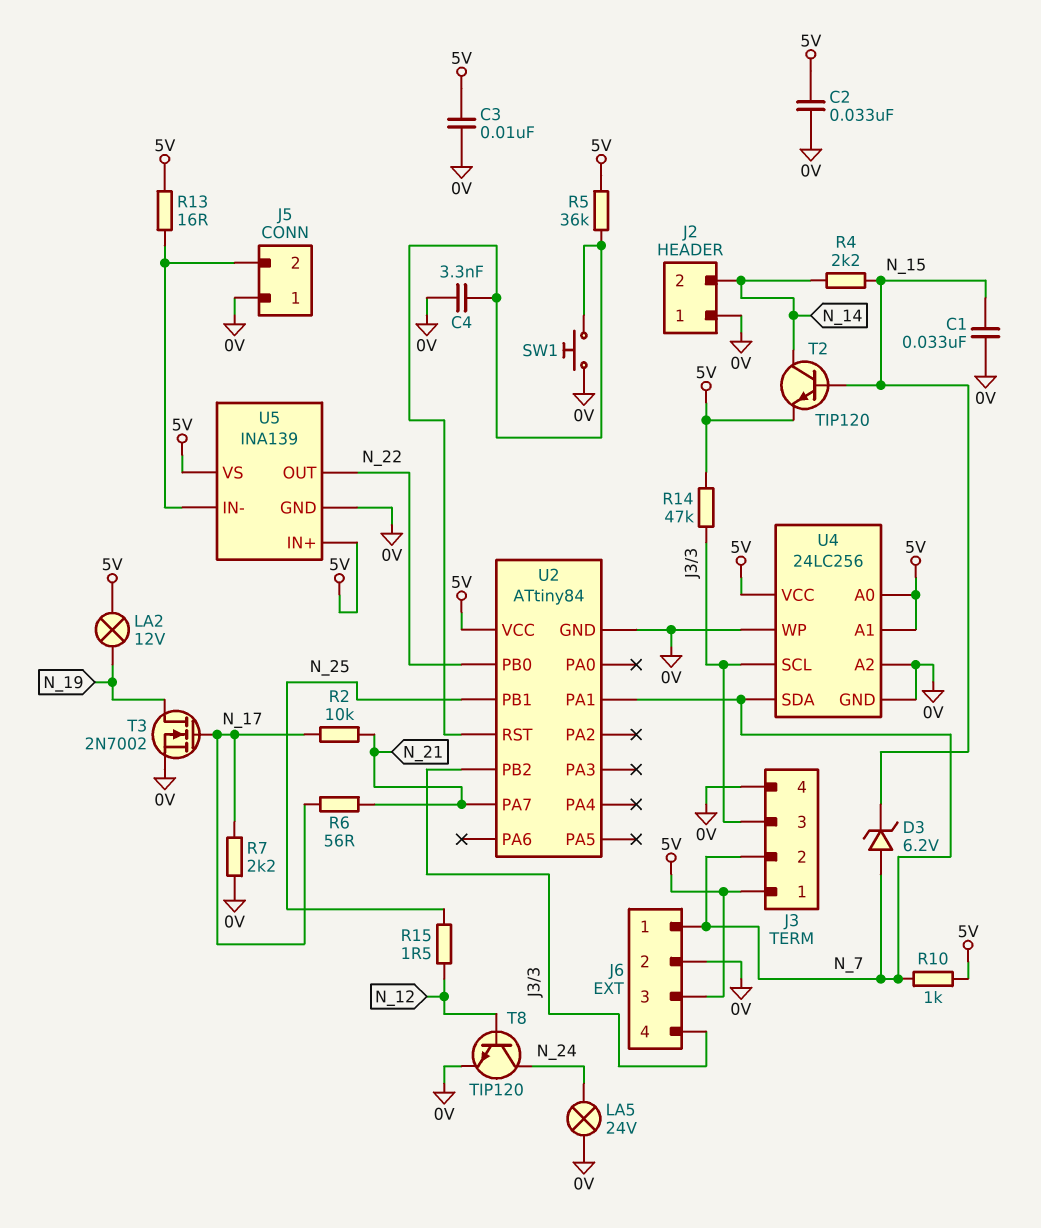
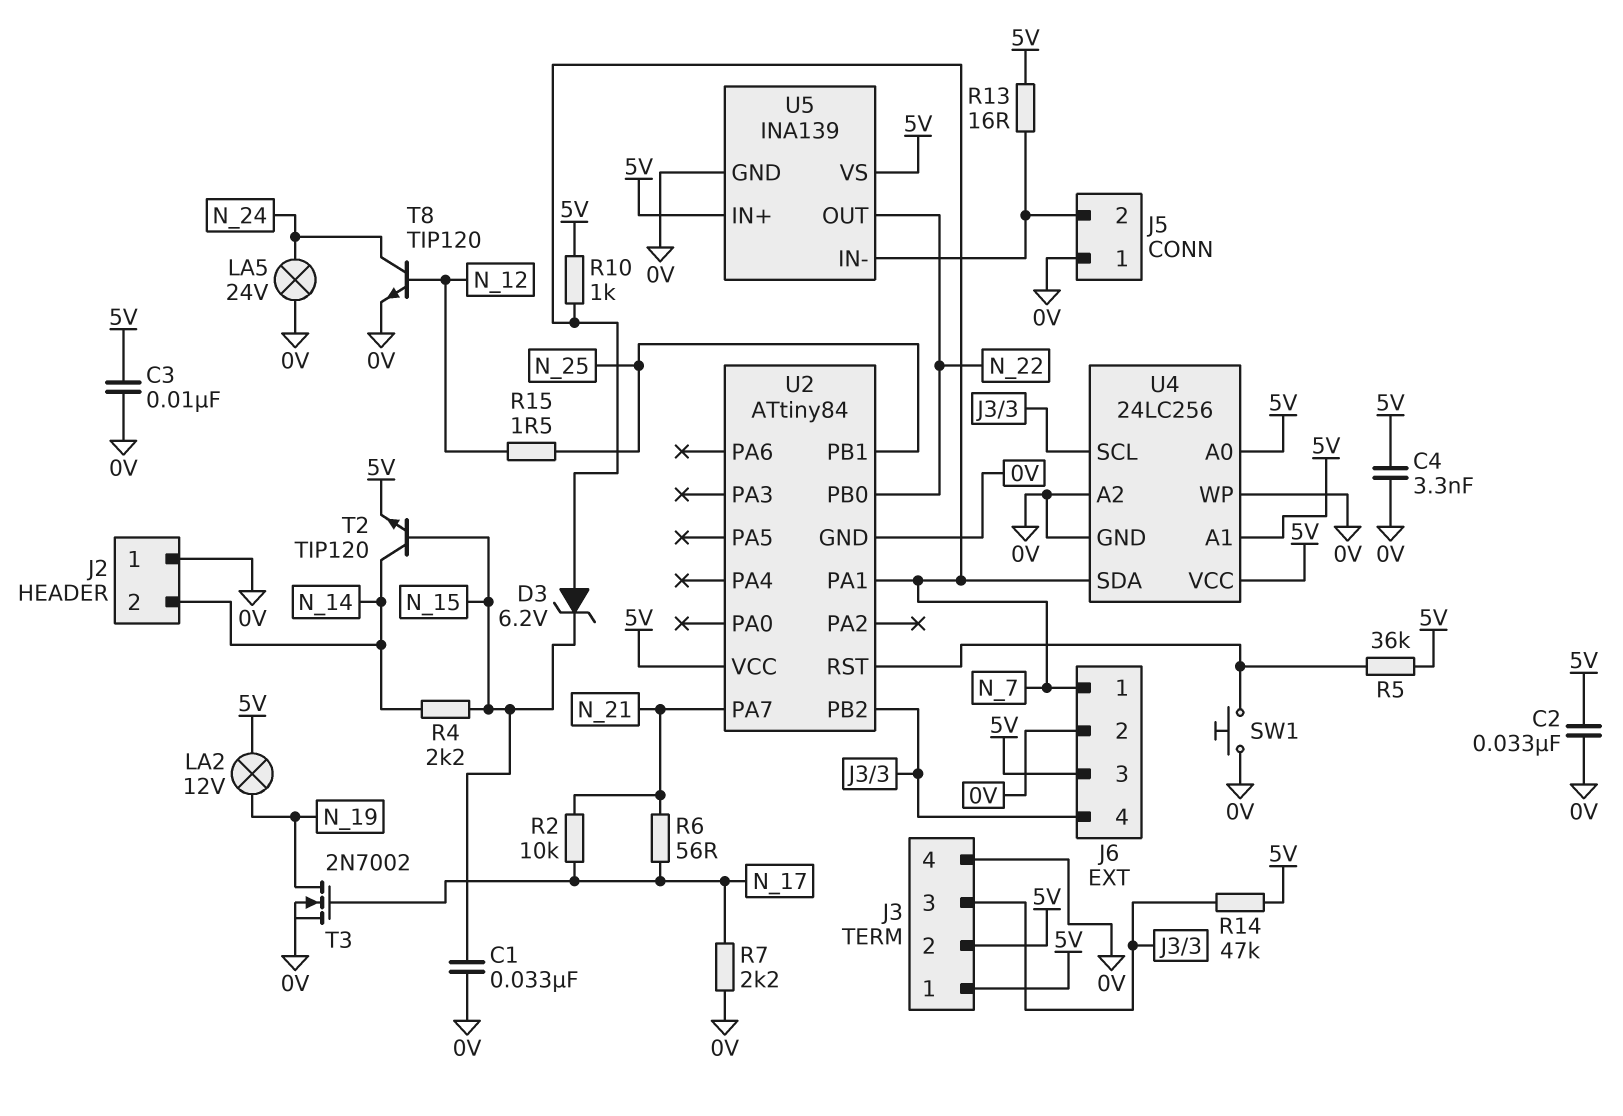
C4: 3.3nF (0V, U2/RST) -> 3.3nF (0V, 5V)
J3 pin 2: N_7 -> 5V

